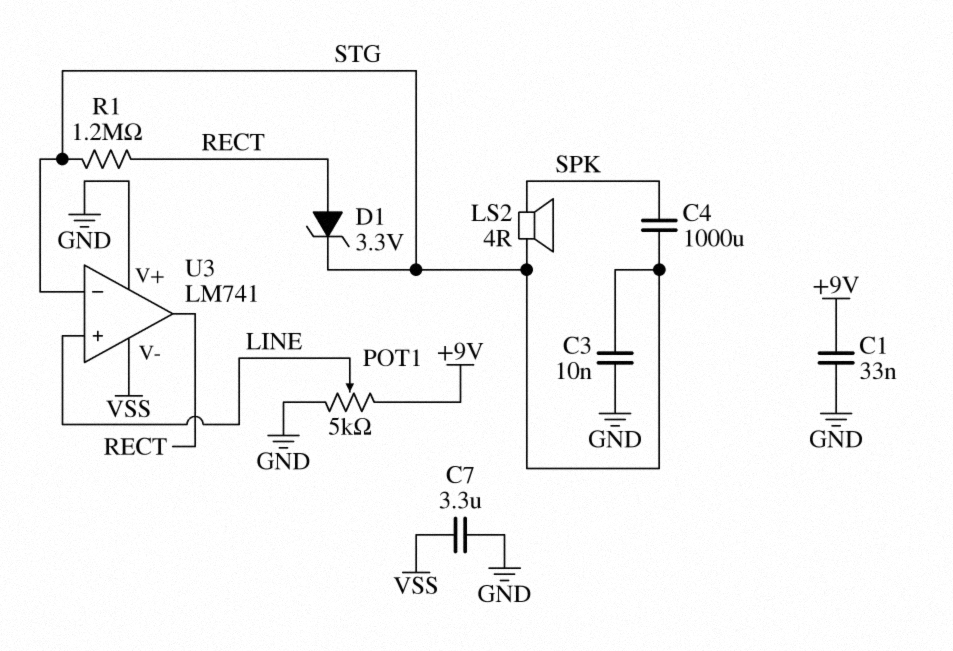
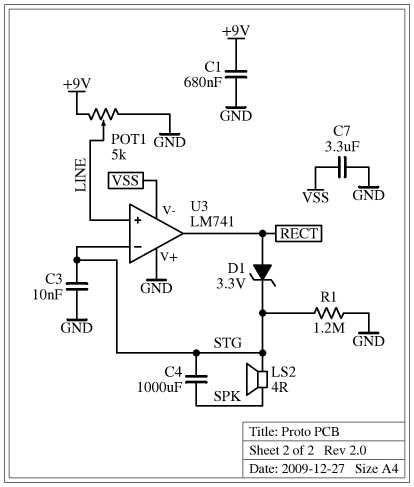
C1: 33nF (+9V, GND) -> 680nF (+9V, GND)
R1: 1.2M (RECT, STG) -> 1.2M (GND, STG)

